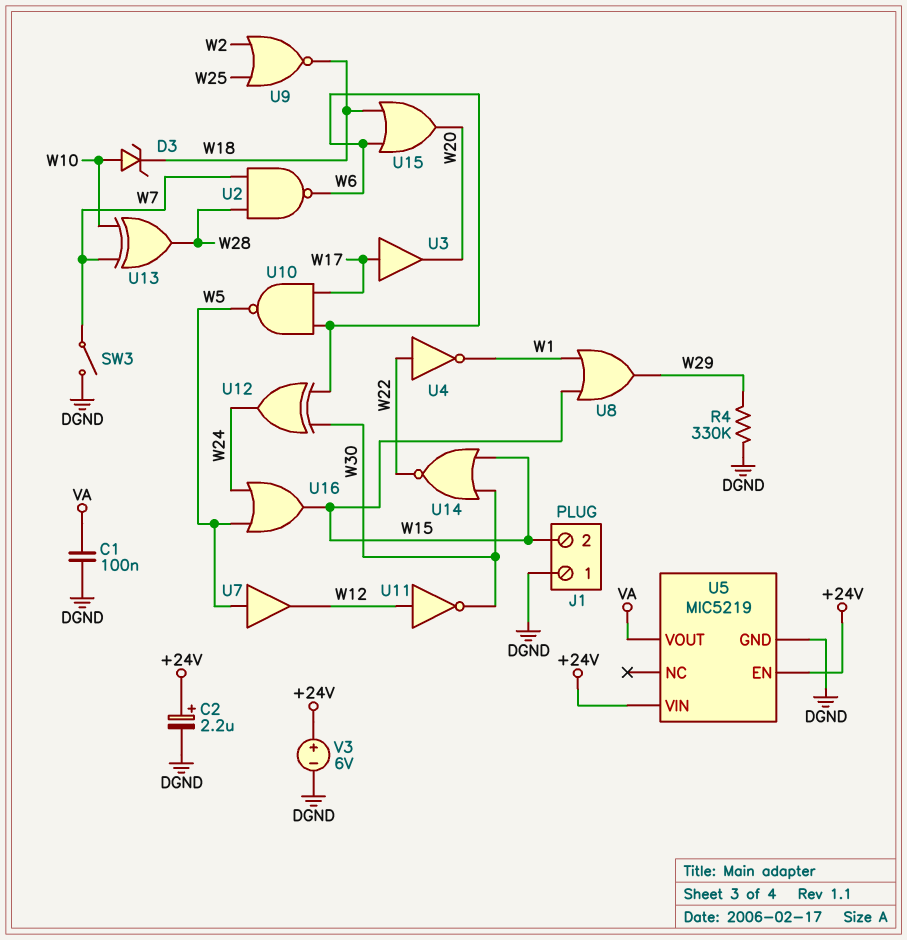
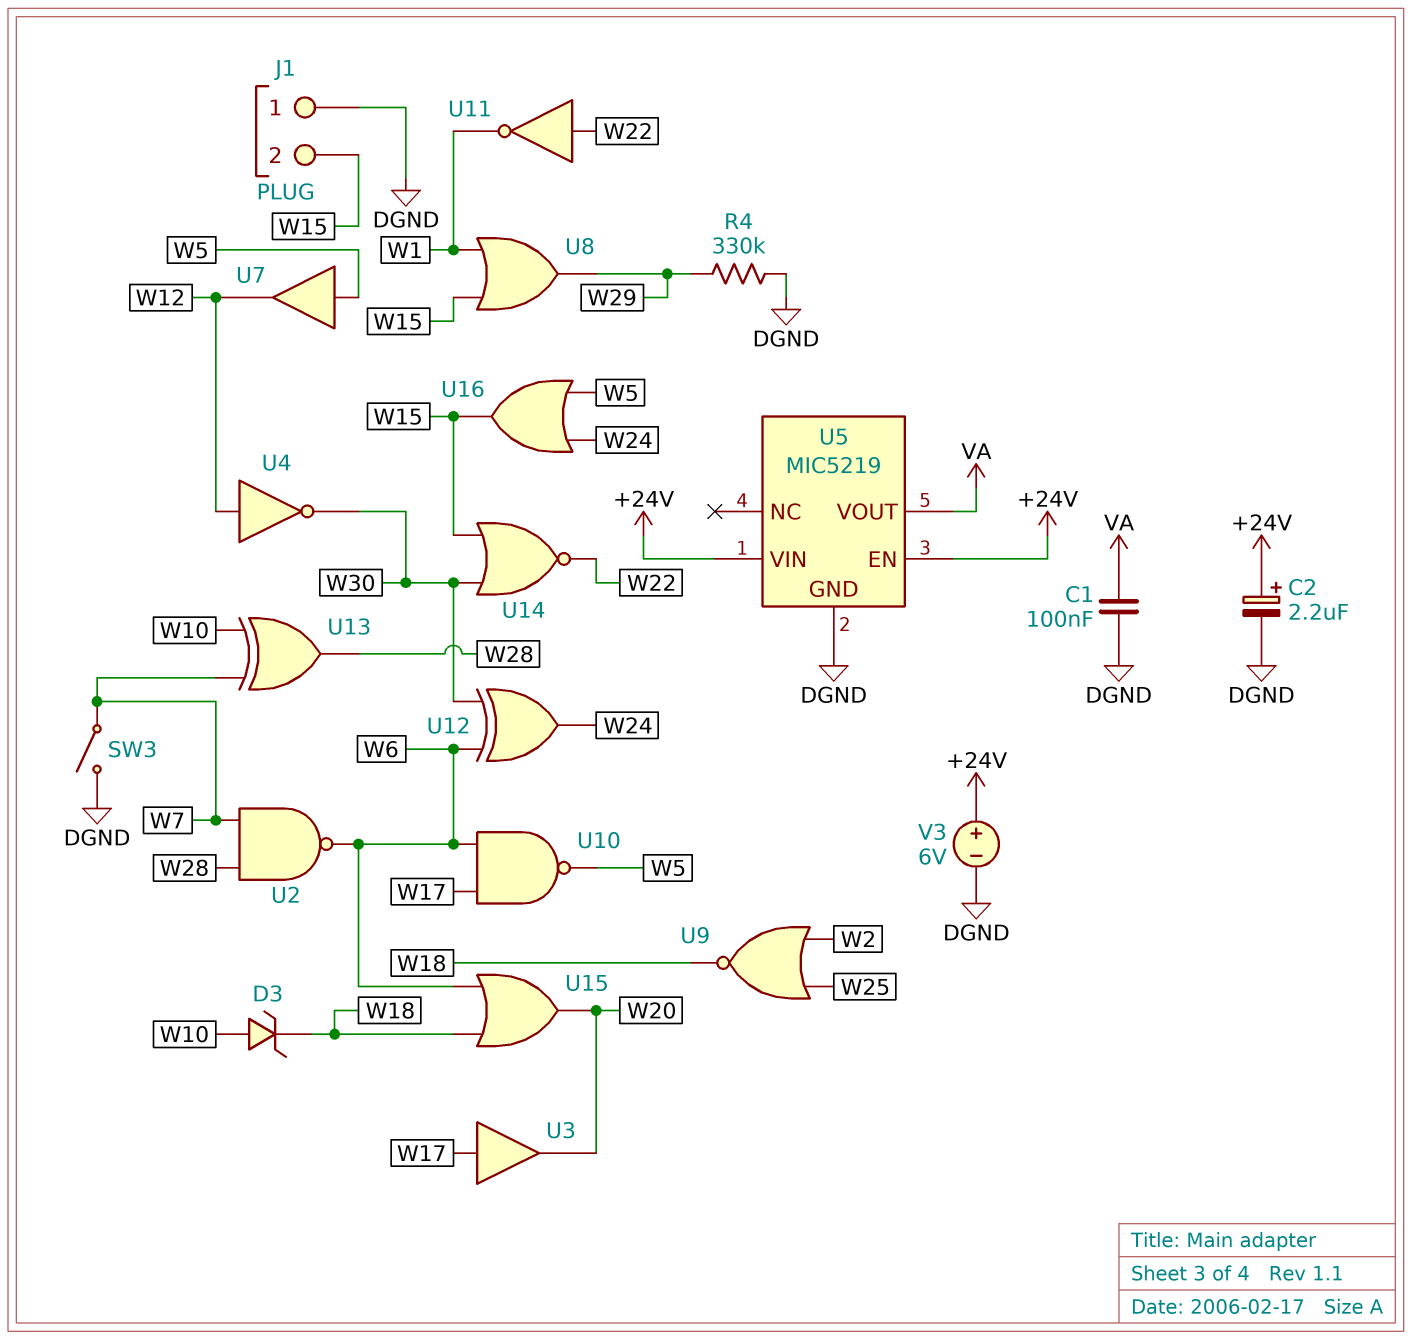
U4: NOT (in W22, out W1) -> NOT (in W12, out W30)
U11: NOT (in W12, out W30) -> NOT (in W22, out W1)

